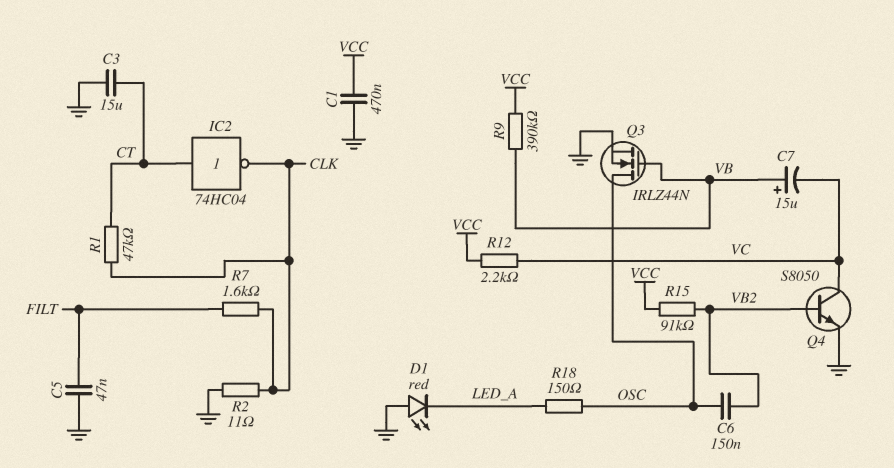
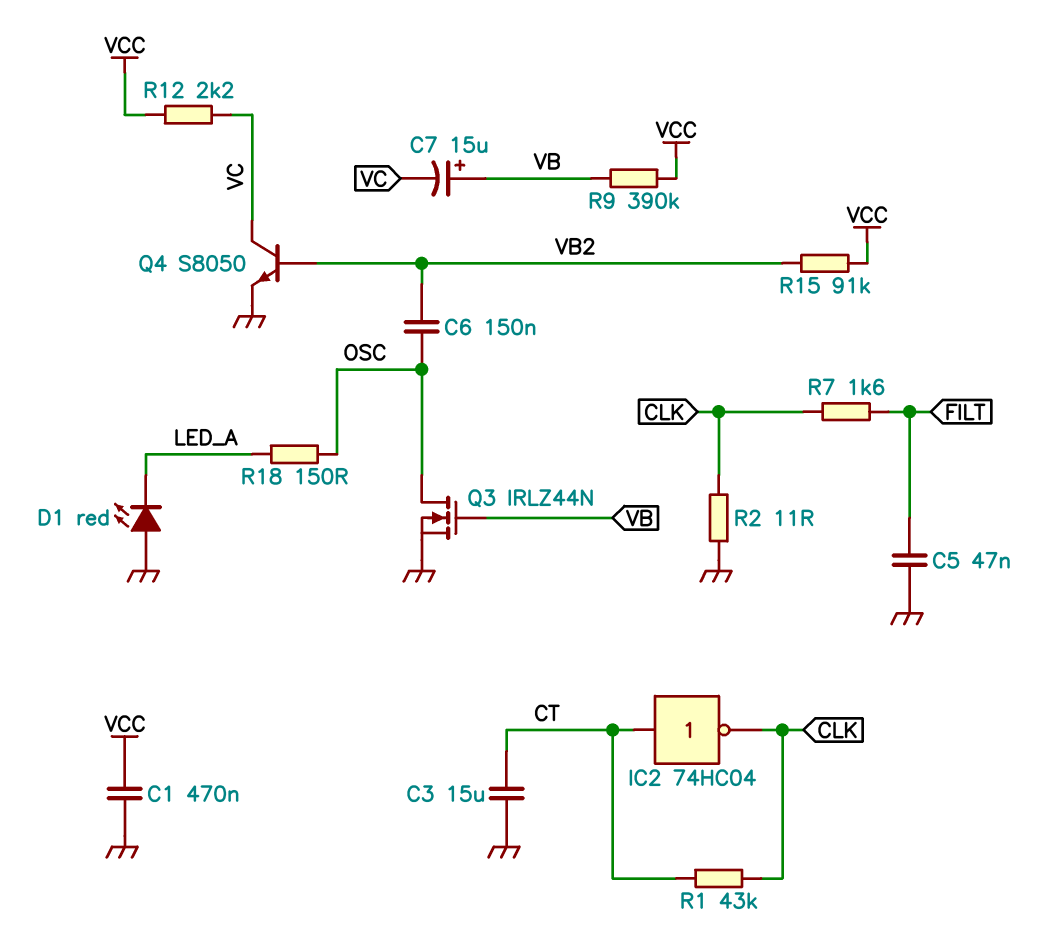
R1: 47k (CLK, CT) -> 43k (CLK, CT)

